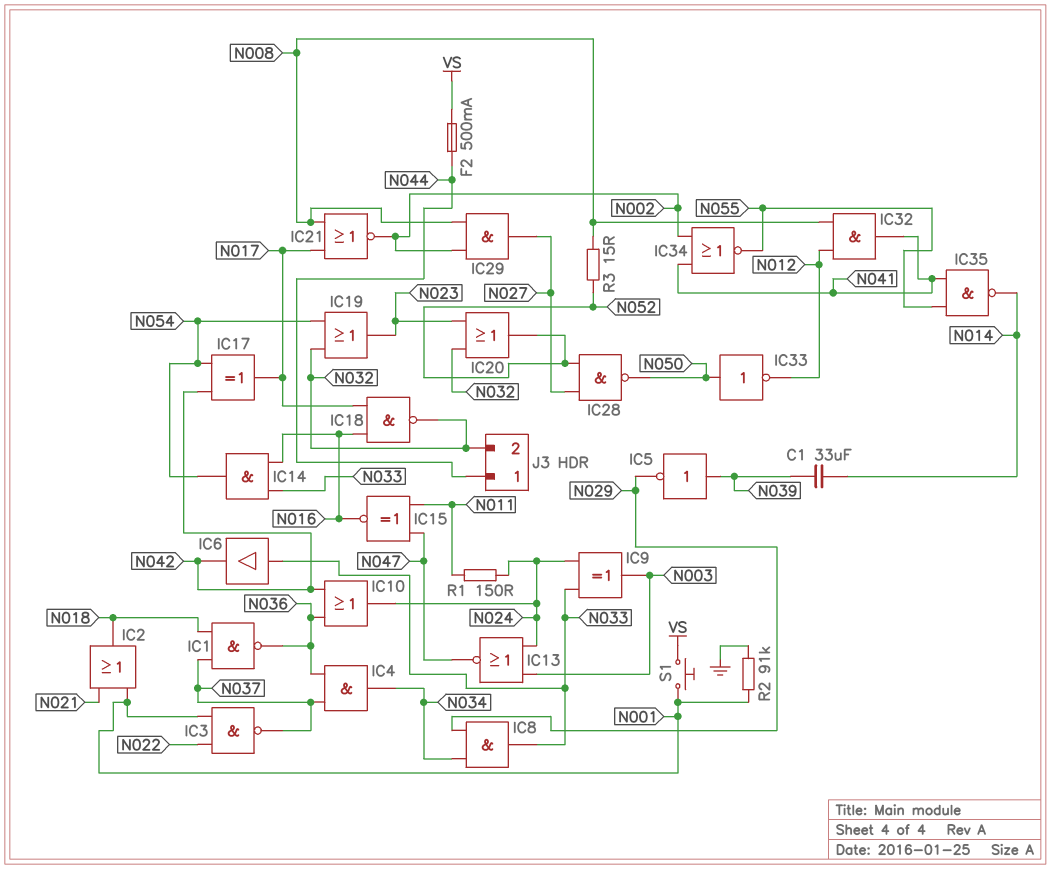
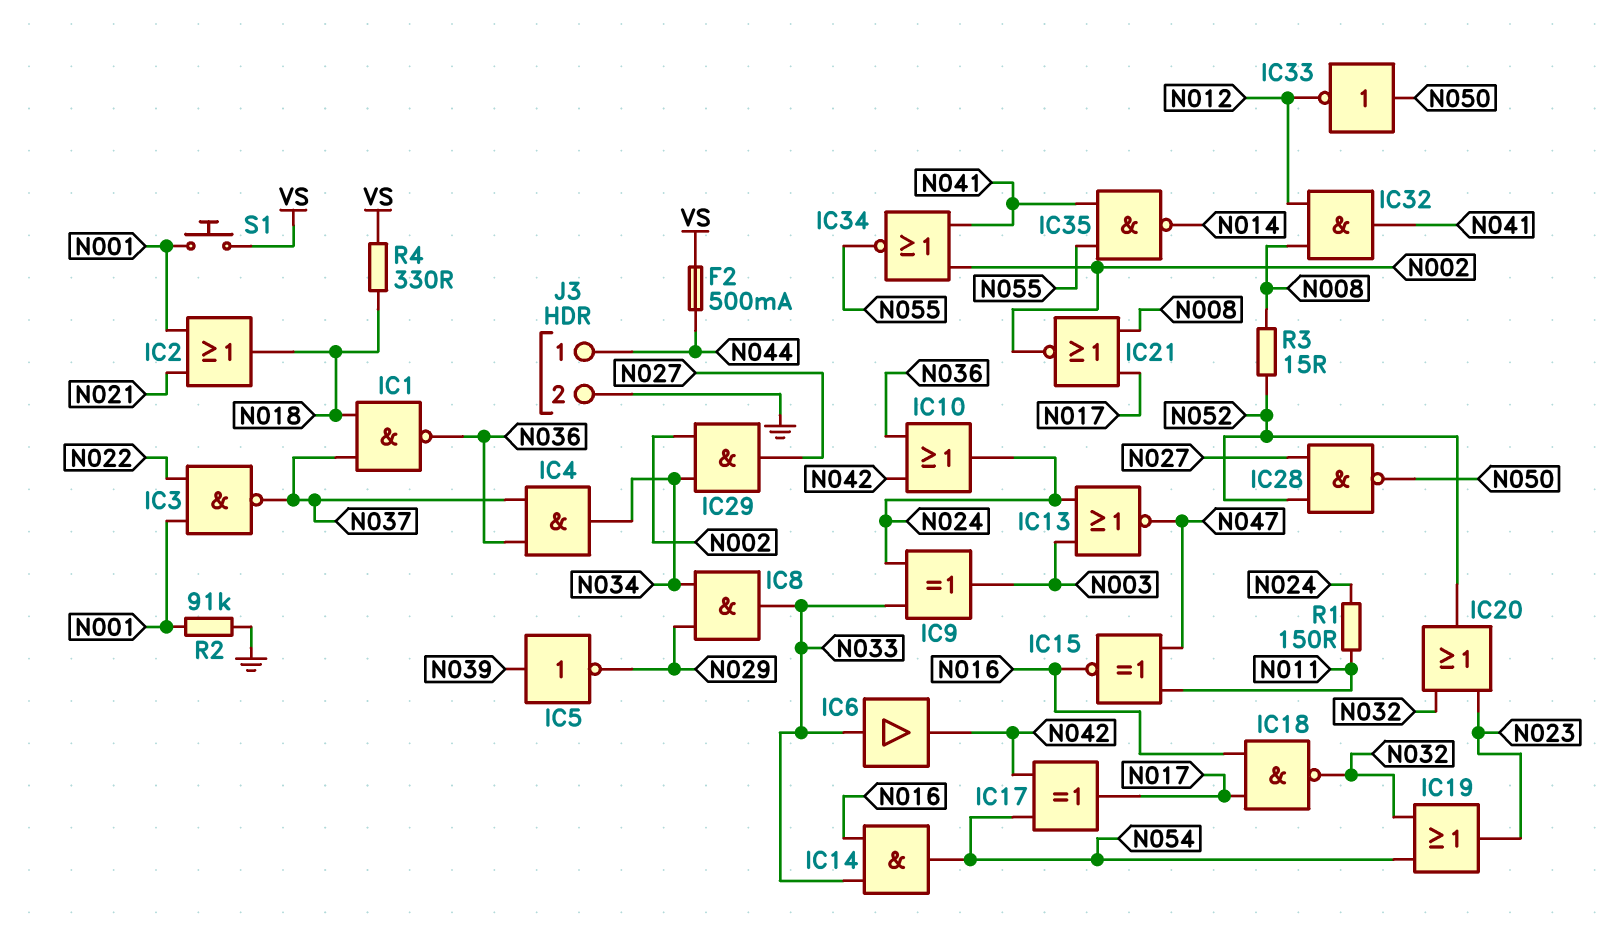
C1: 33uF (N014, N039) -> none
IC29: AND (in N002, in N008, out N027) -> AND (in N002, in N034, out N027)
J3 pin 2: N032 -> GND
R4: none -> 330 (N018, VS)

